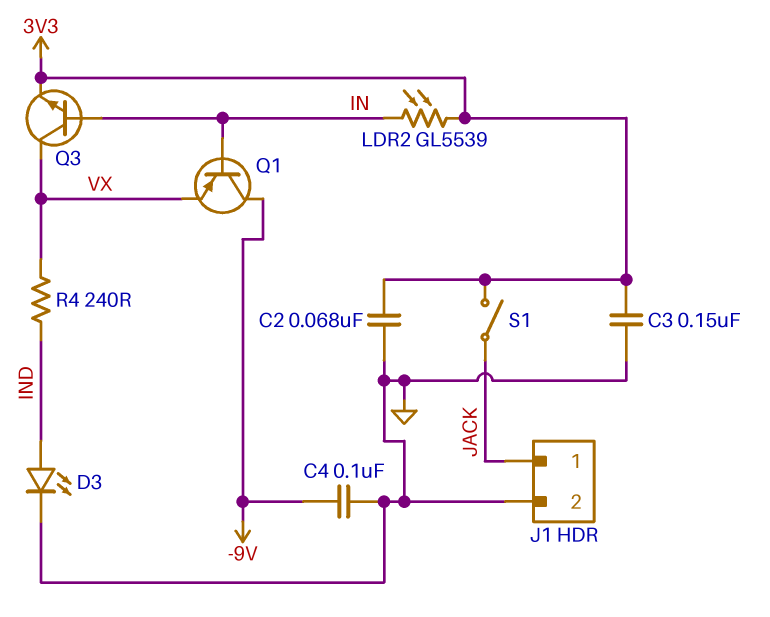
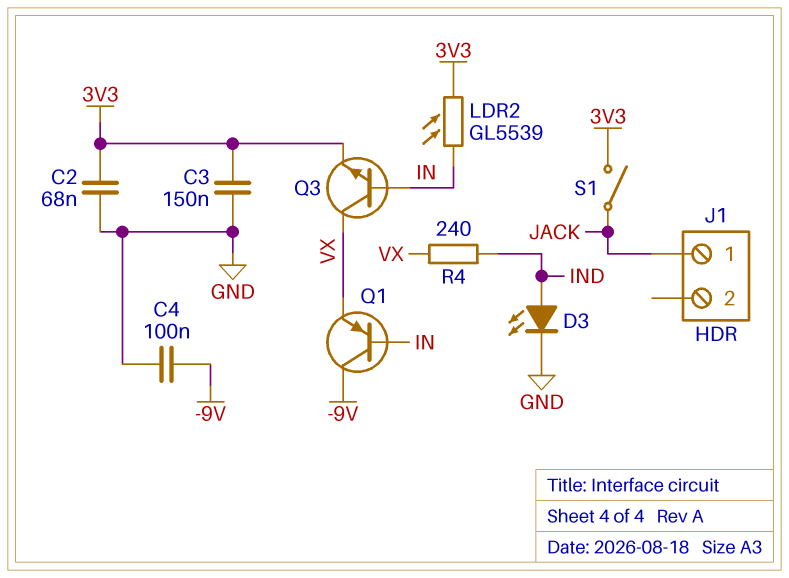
J1 pin 2: GND -> none

